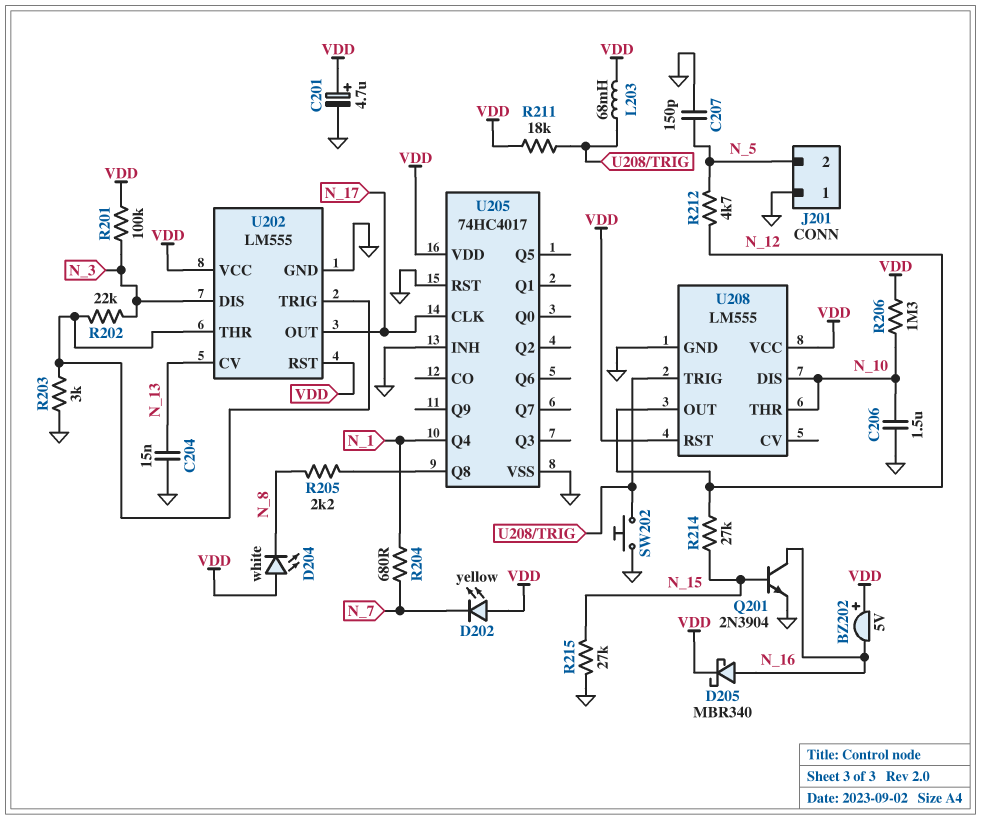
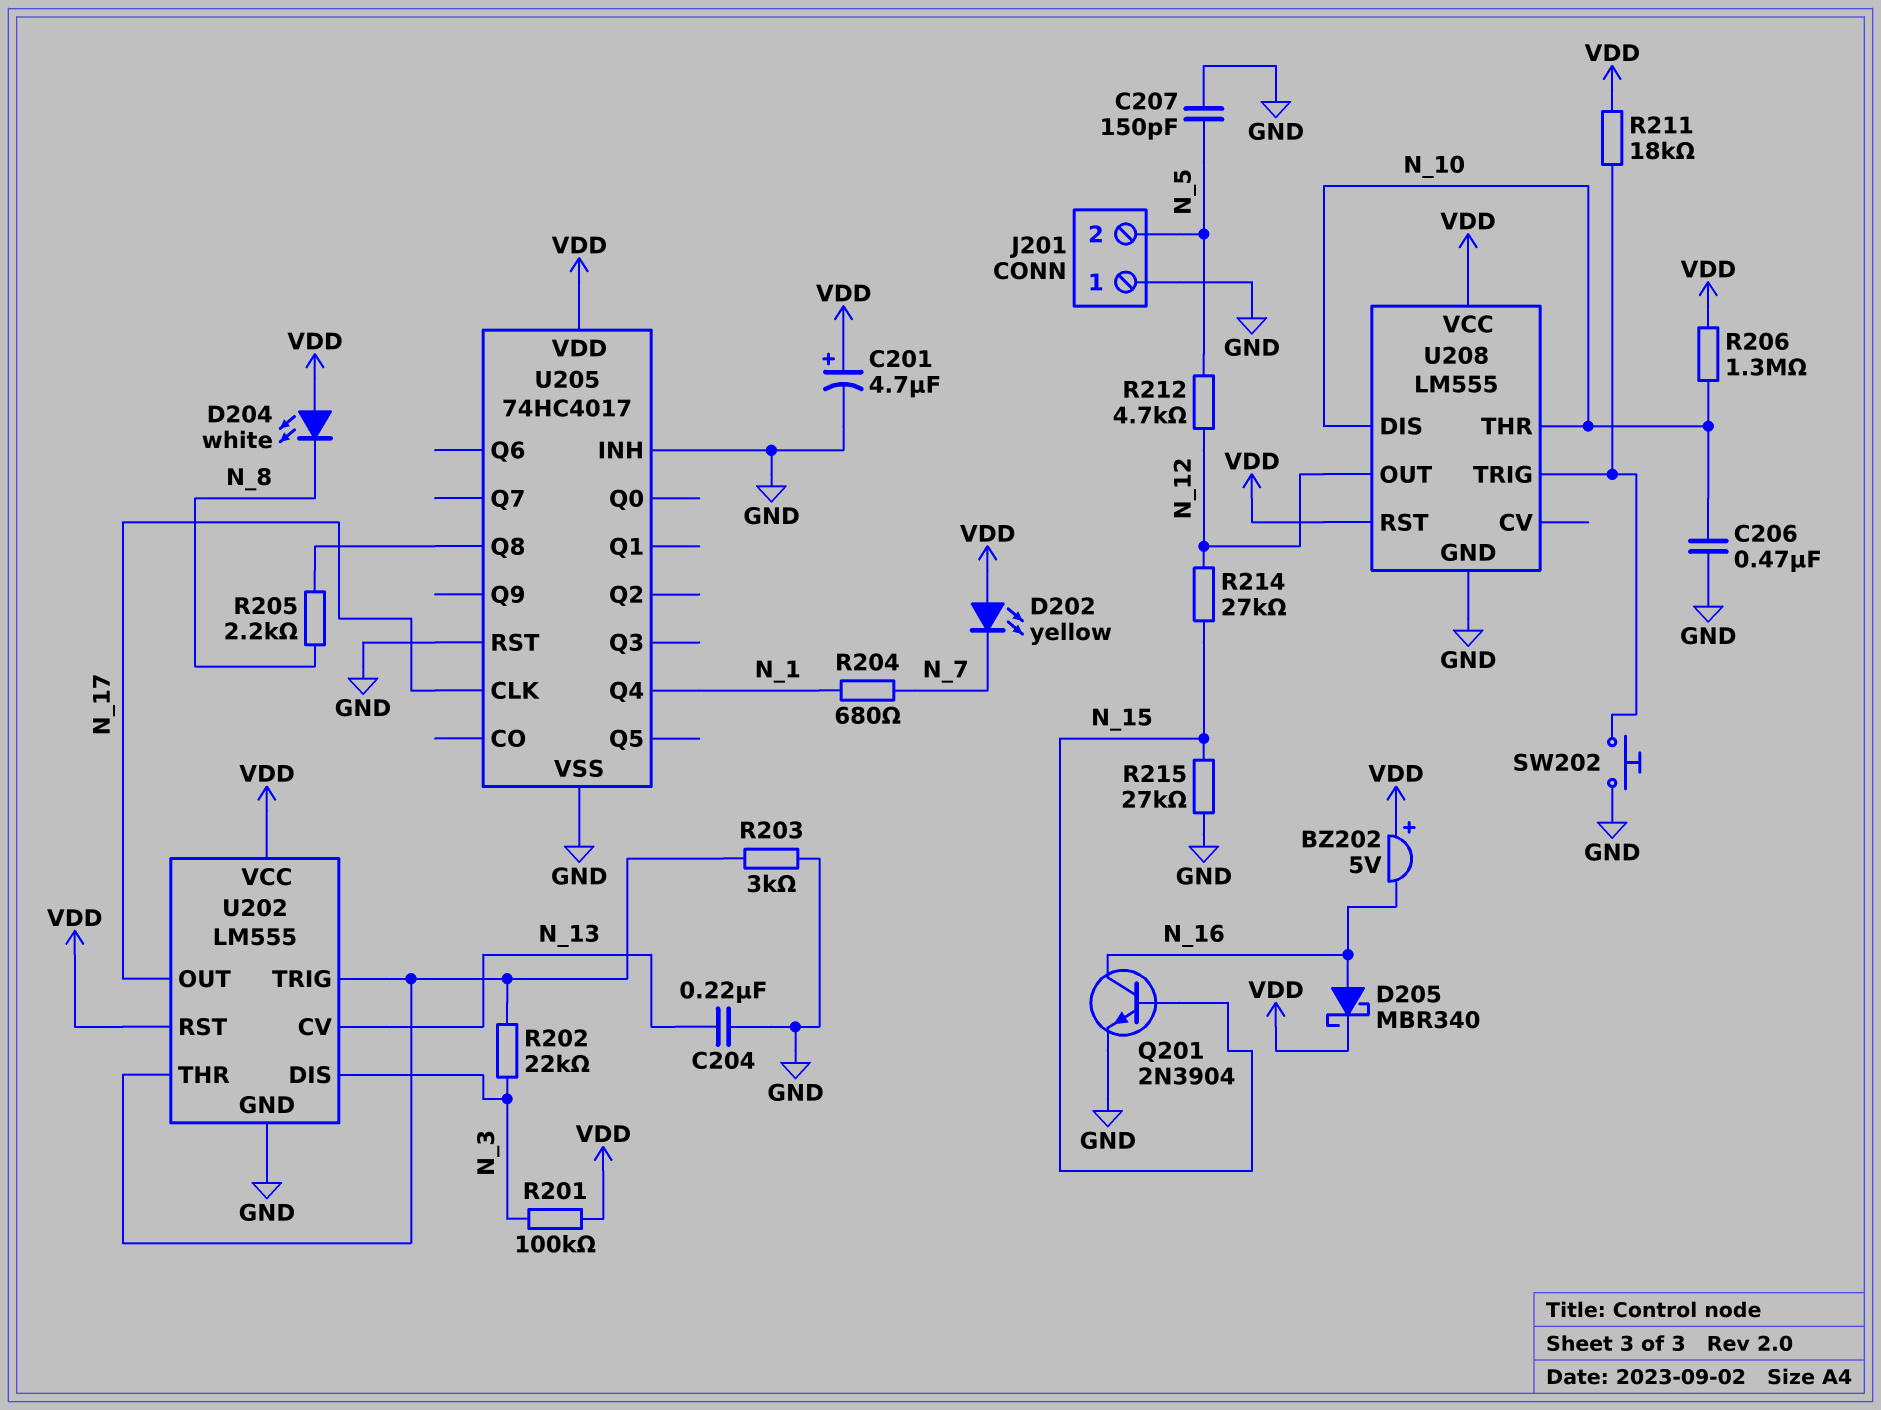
C204: 15nF (GND, N_13) -> 220nF (GND, N_13)
C206: 1.5uF (GND, N_10) -> 470nF (GND, N_10)
L203: 68mH (U208/TRIG, VDD) -> none

